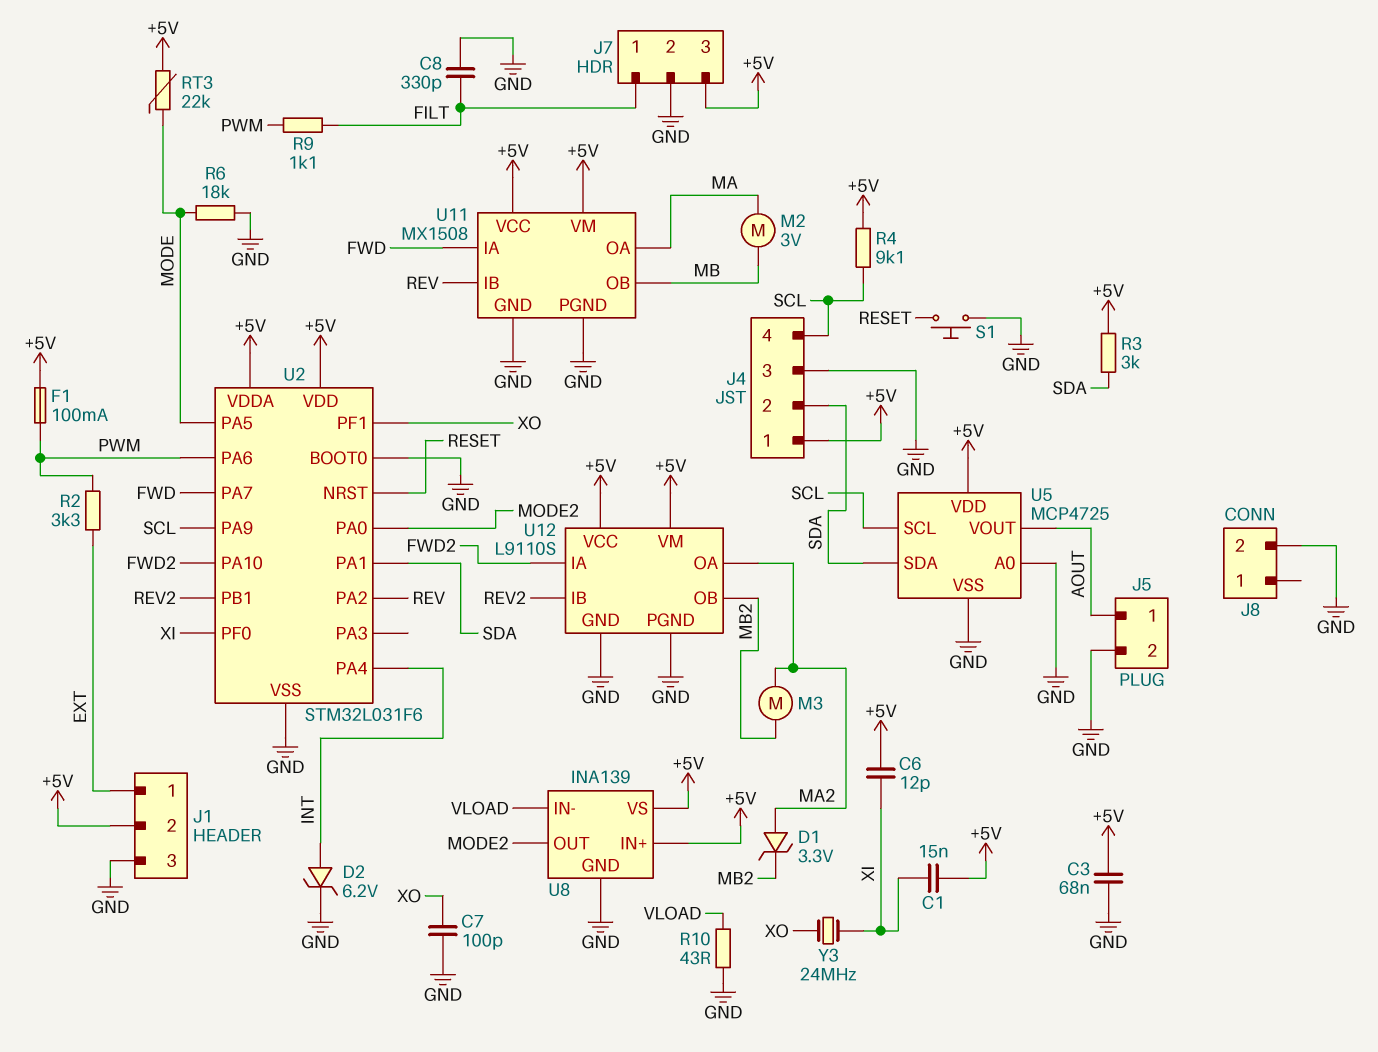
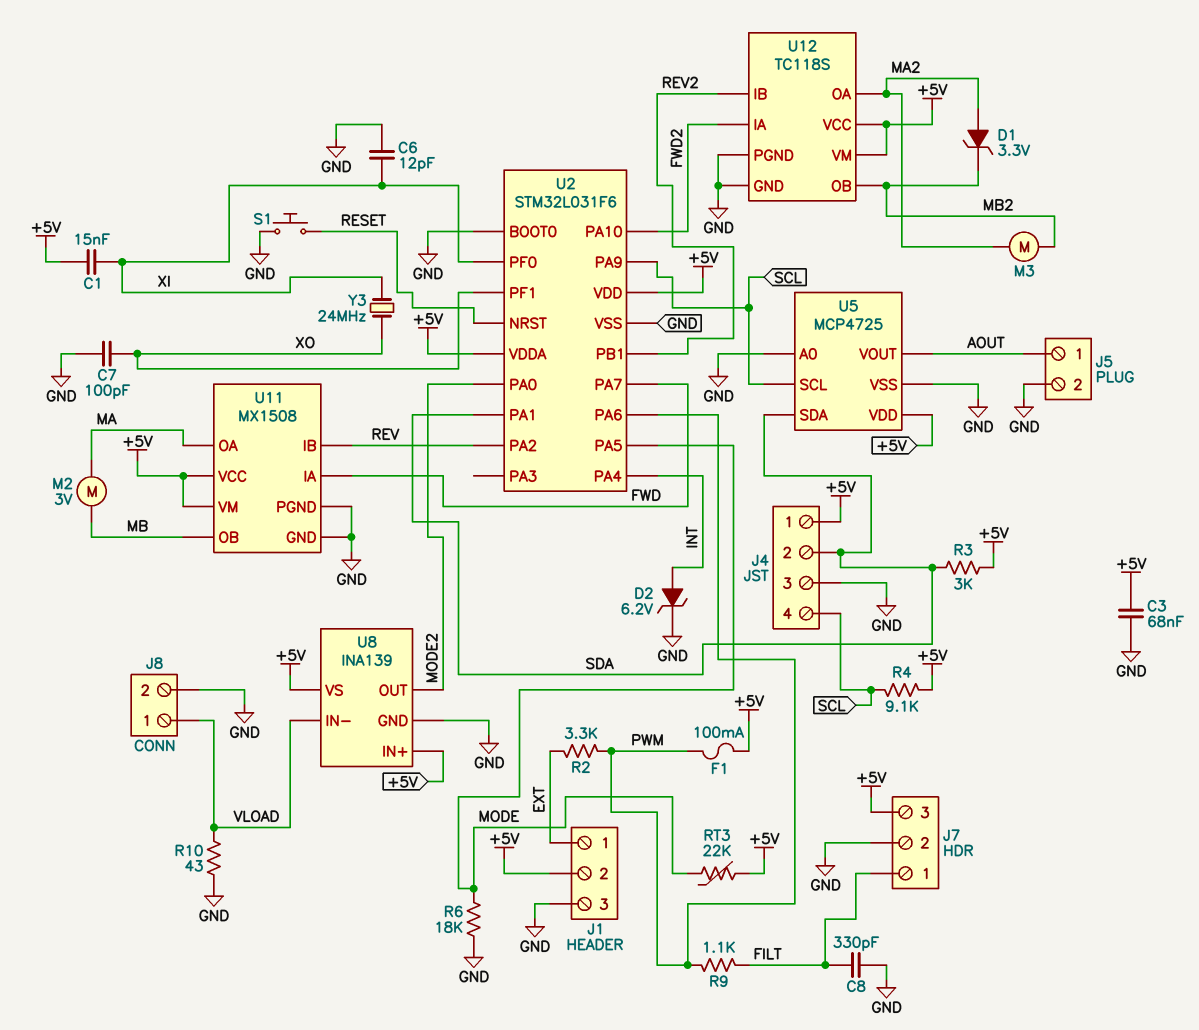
C6: 12pF (+5V, XI) -> 12pF (GND, XI)
J8 pin 1: none -> VLOAD
U12: L9110S -> TC118S

